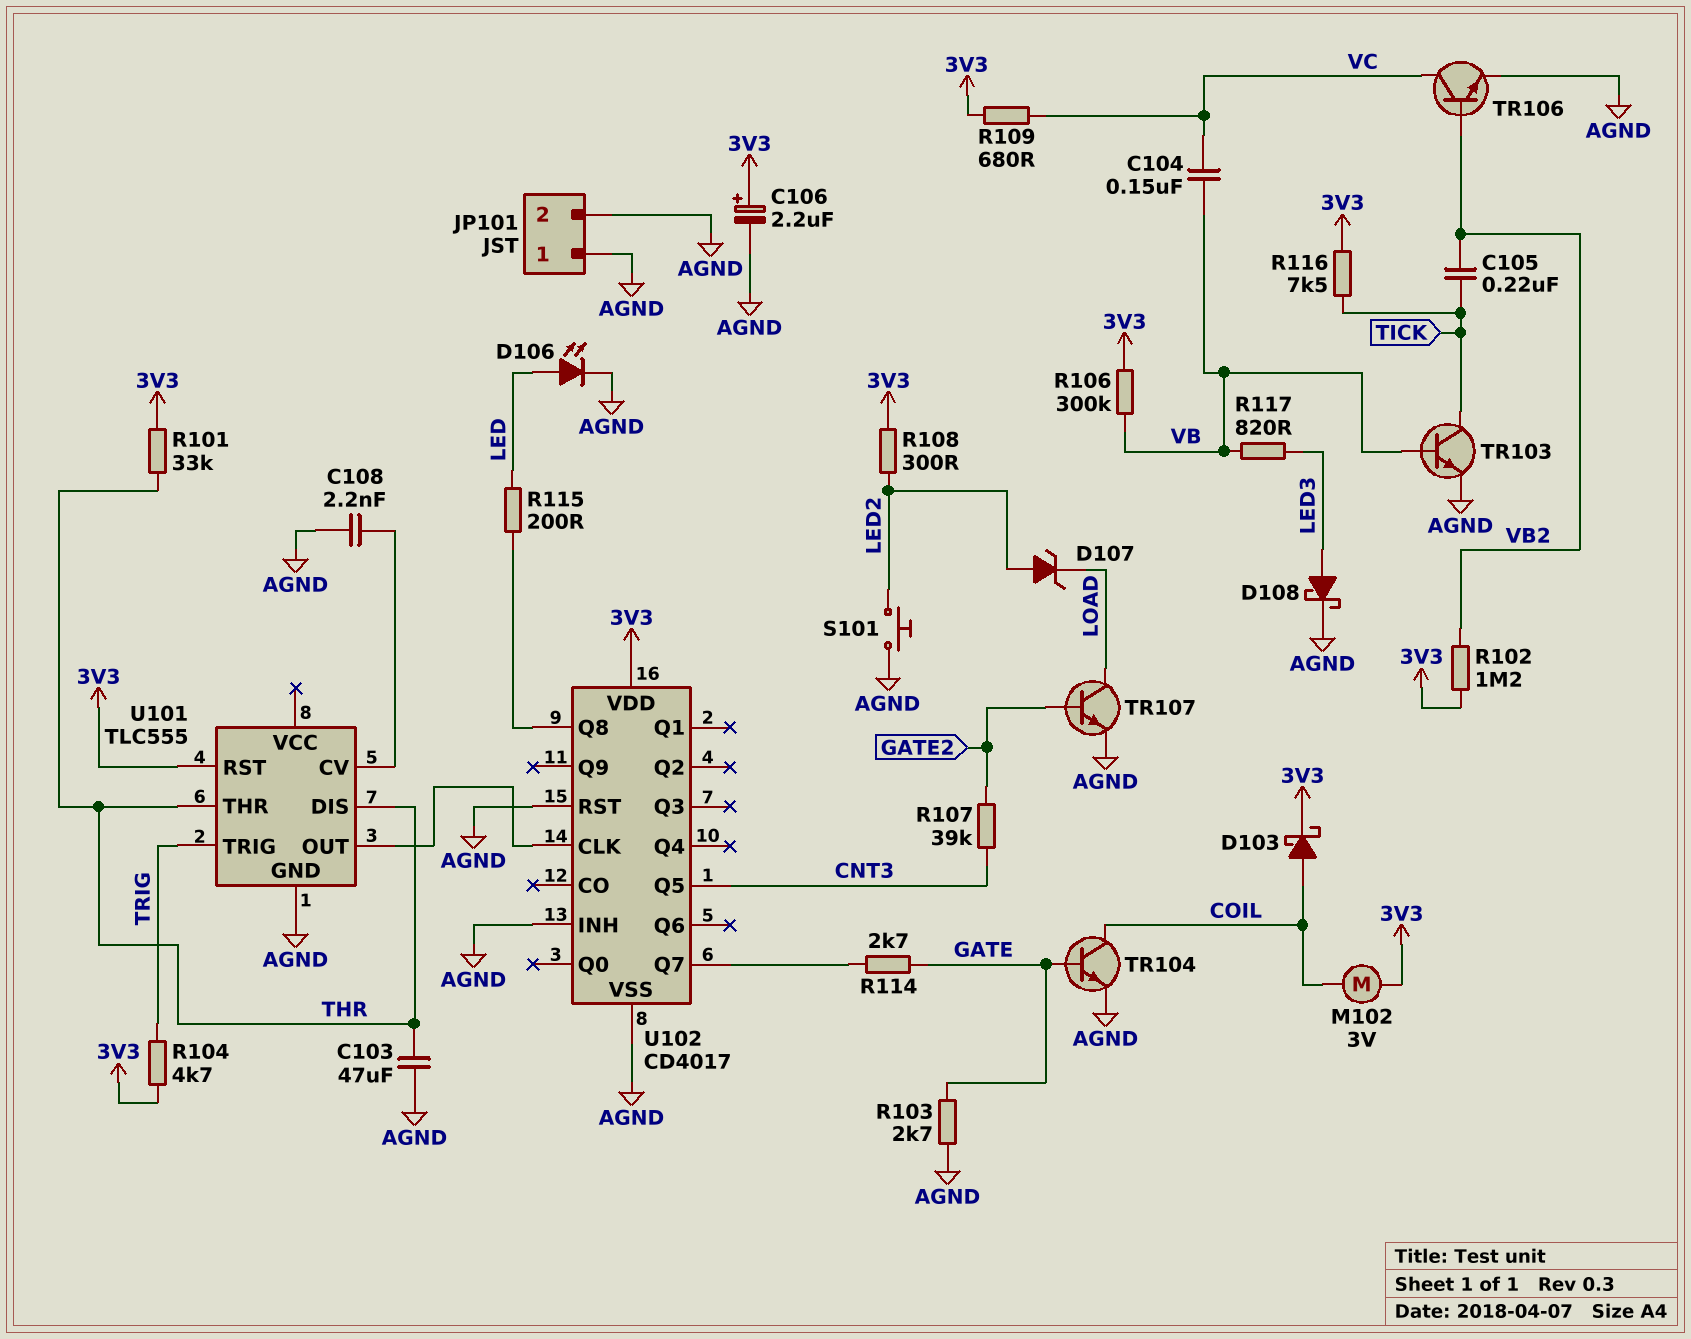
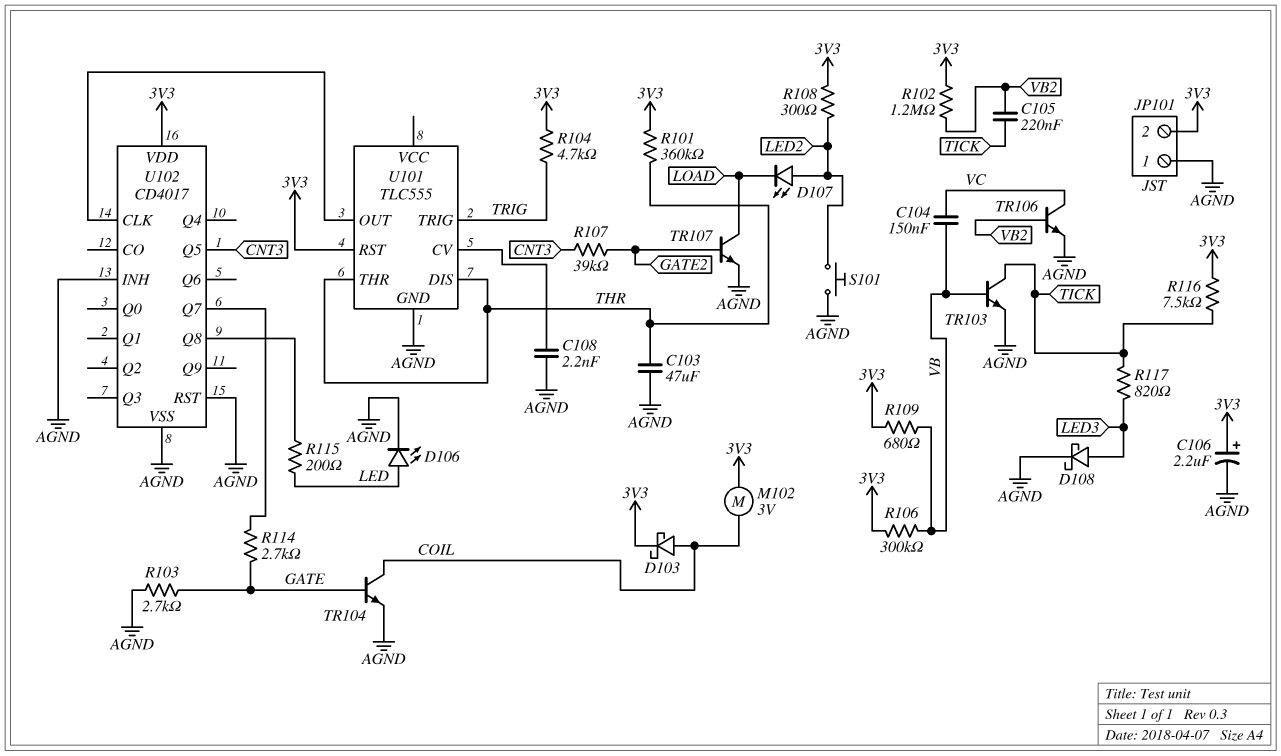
D107: zener (A LED2, K LOAD) -> LED (A LED2, K LOAD)
JP101 pin 2: AGND -> 3V3
R101: 33k (3V3, THR) -> 360k (3V3, THR)
R109: 680 (3V3, VC) -> 680 (3V3, VB)
R117: 820 (LED3, VB) -> 820 (LED3, TICK)

